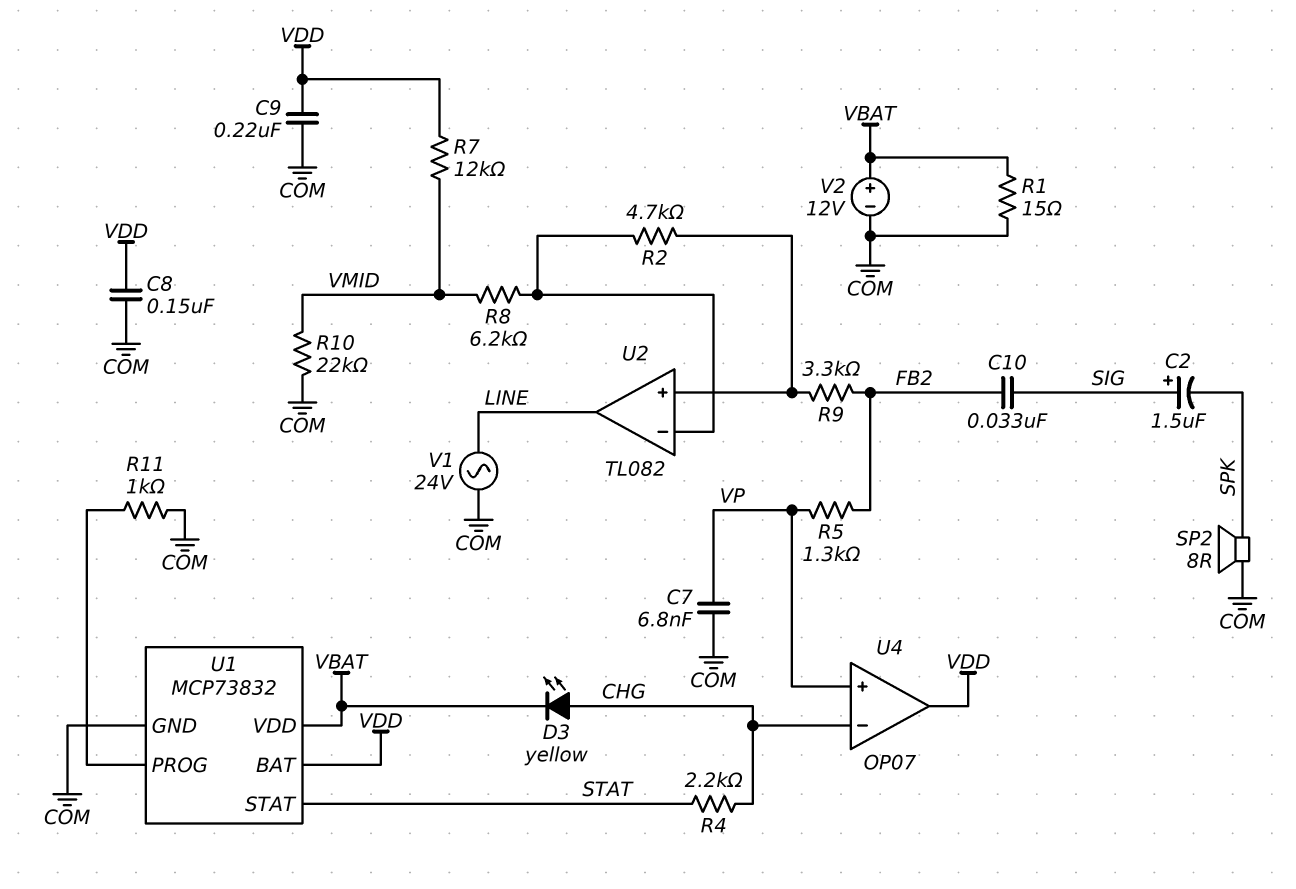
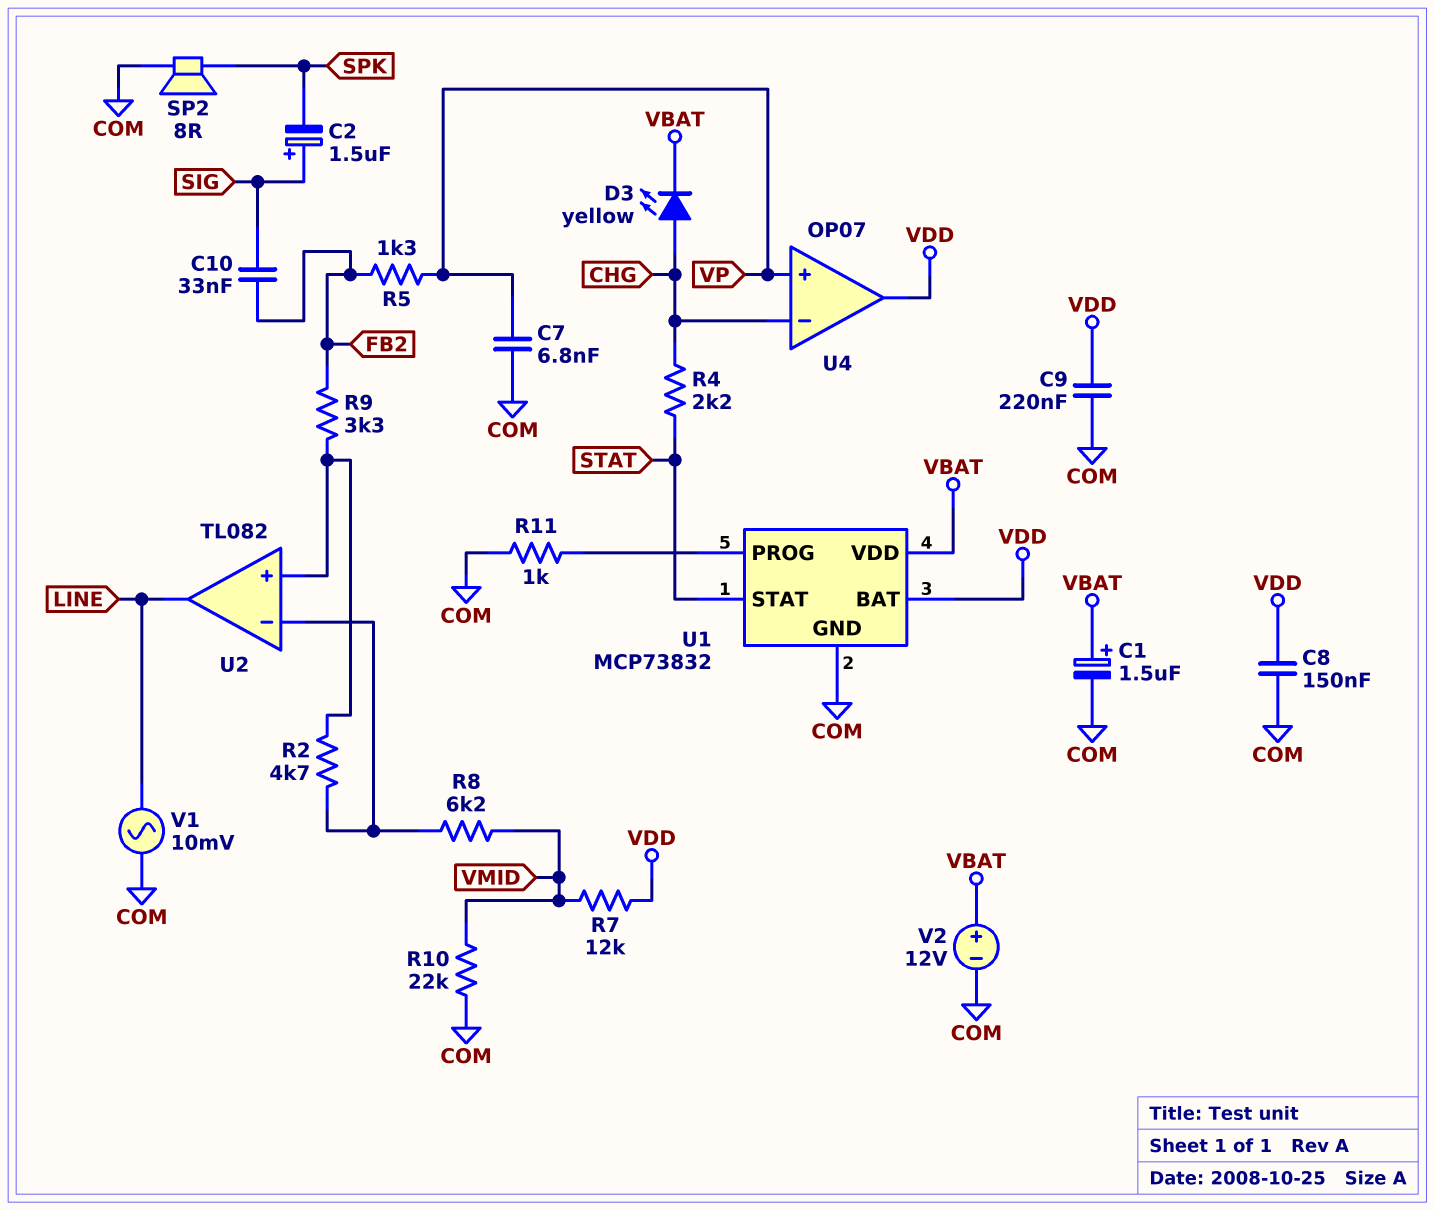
C1: none -> 1.5uF (plus VBAT, minus COM)
R1: 15 (COM, VBAT) -> none
V1: AC 24V (COM, LINE) -> AC 10mV (COM, LINE)

